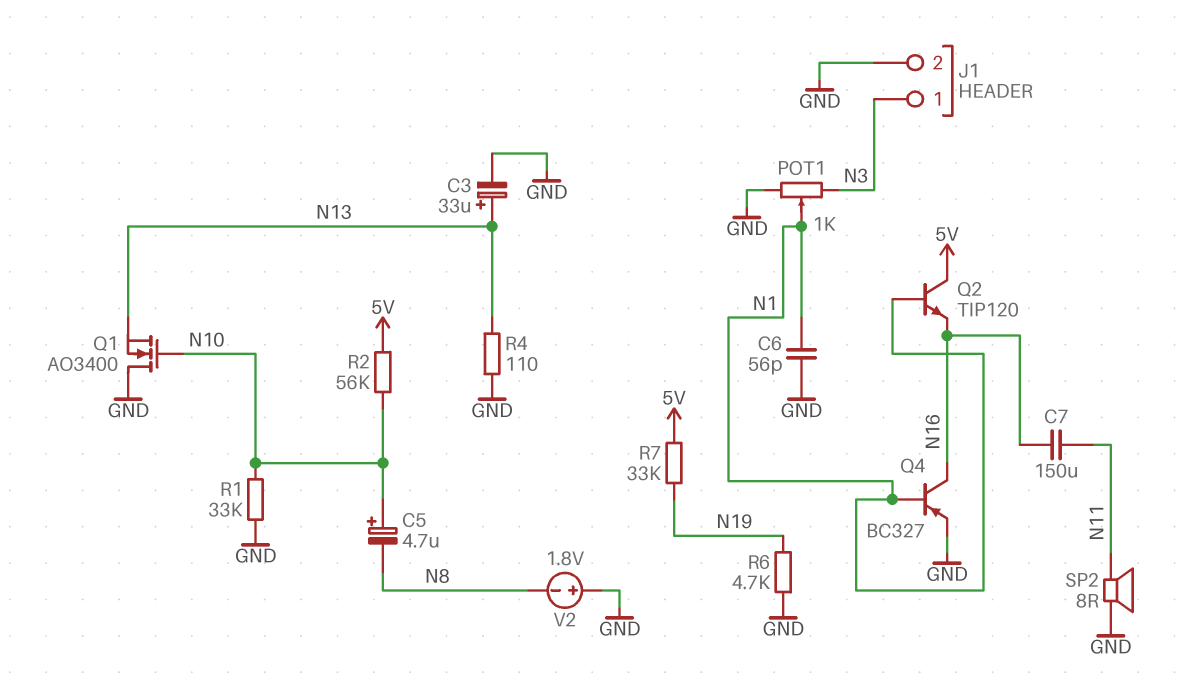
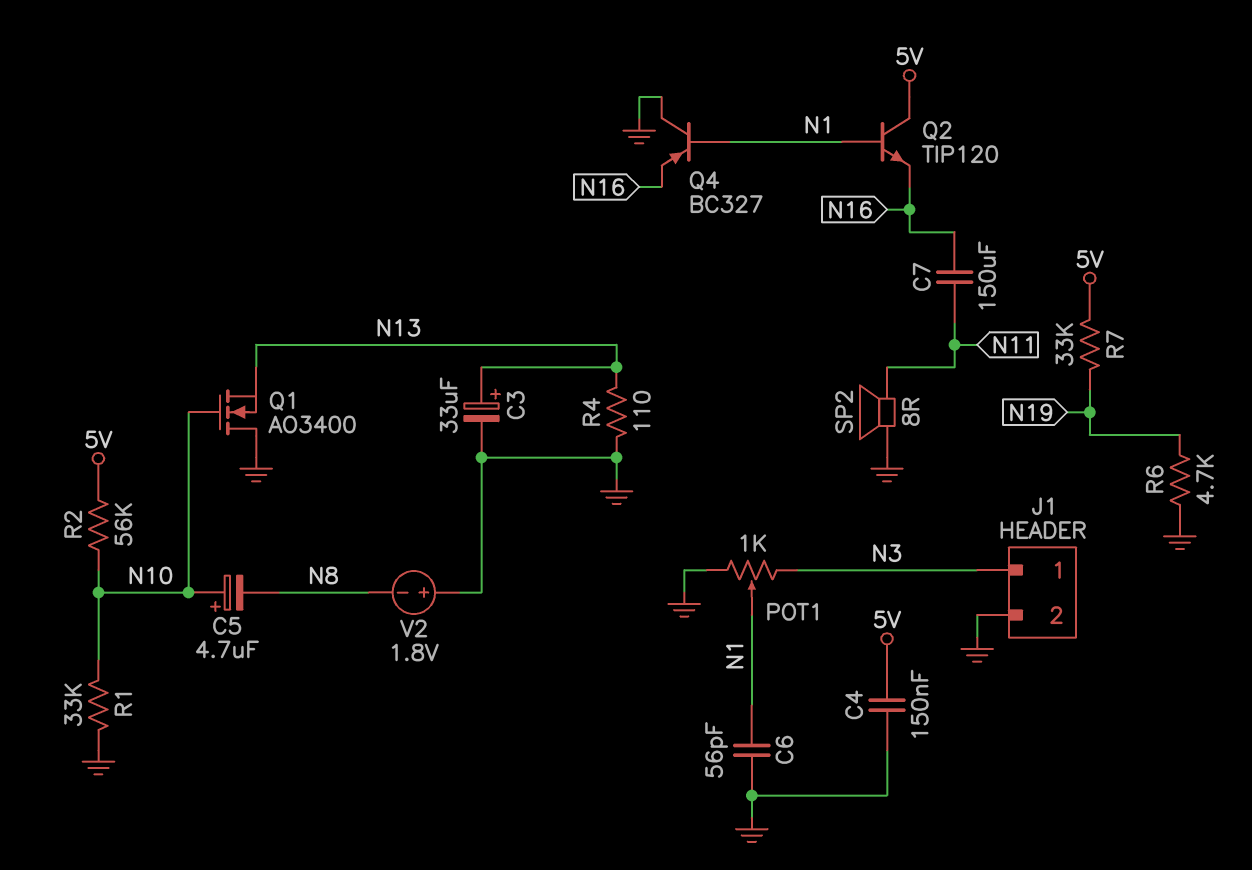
C4: none -> 150nF (5V, GND)
Q4: PNP BC327 (B N1, C N16, E GND) -> PNP BC327 (B N1, C GND, E N16)

